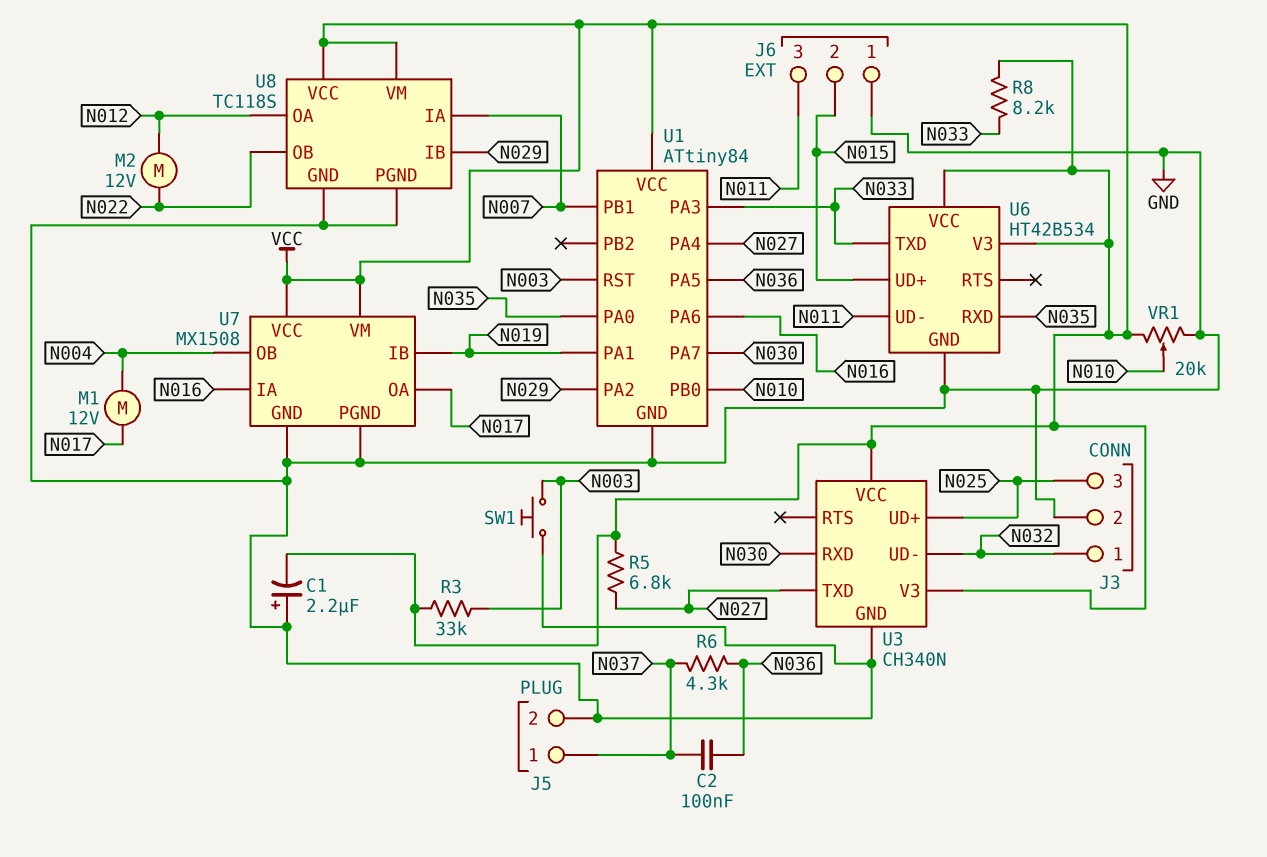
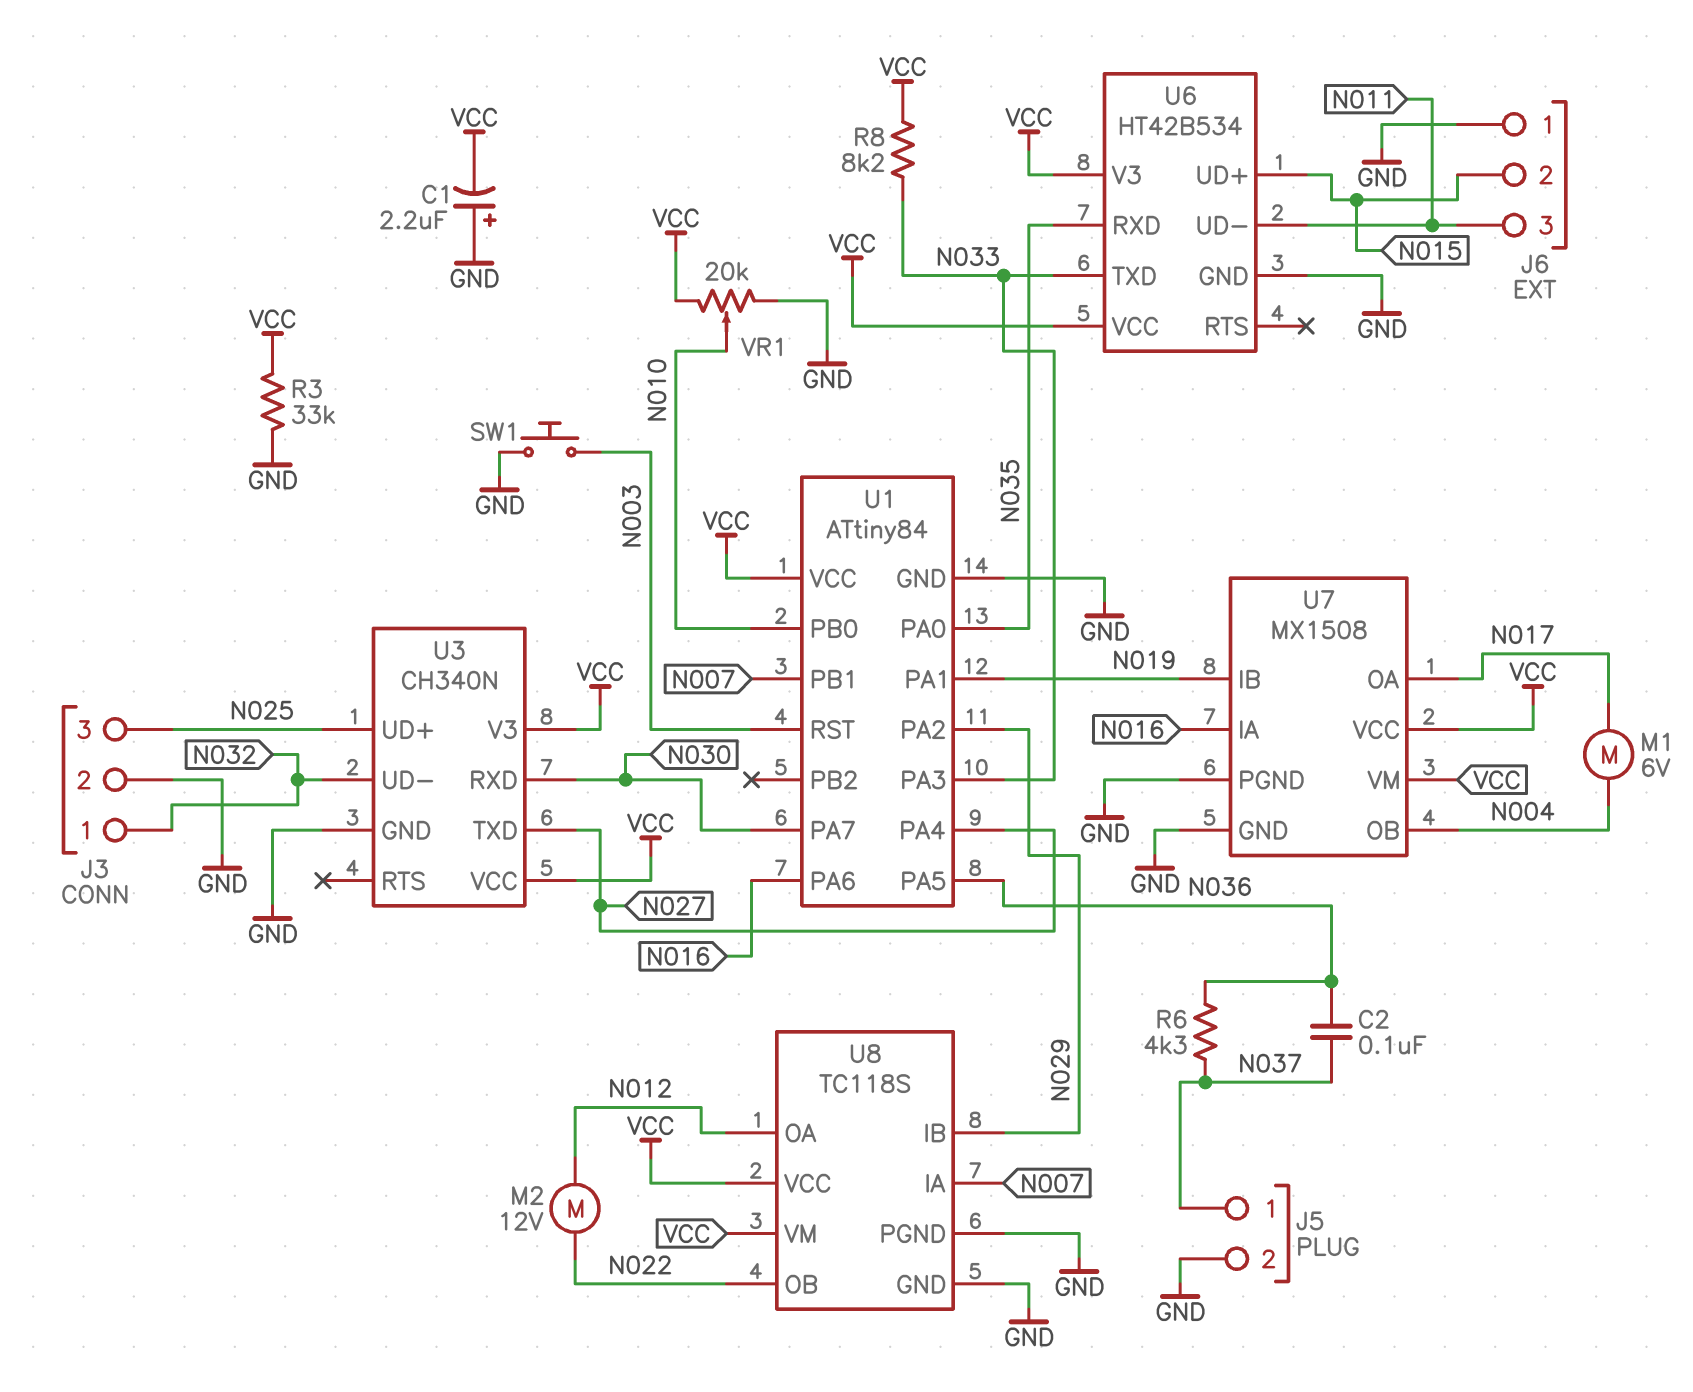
M1: motor 12V (N004, N017) -> motor 6V (N004, N017)
R3: 33k (N003, VCC) -> 33k (GND, VCC)
R5: 6.8k (N027, VCC) -> none

